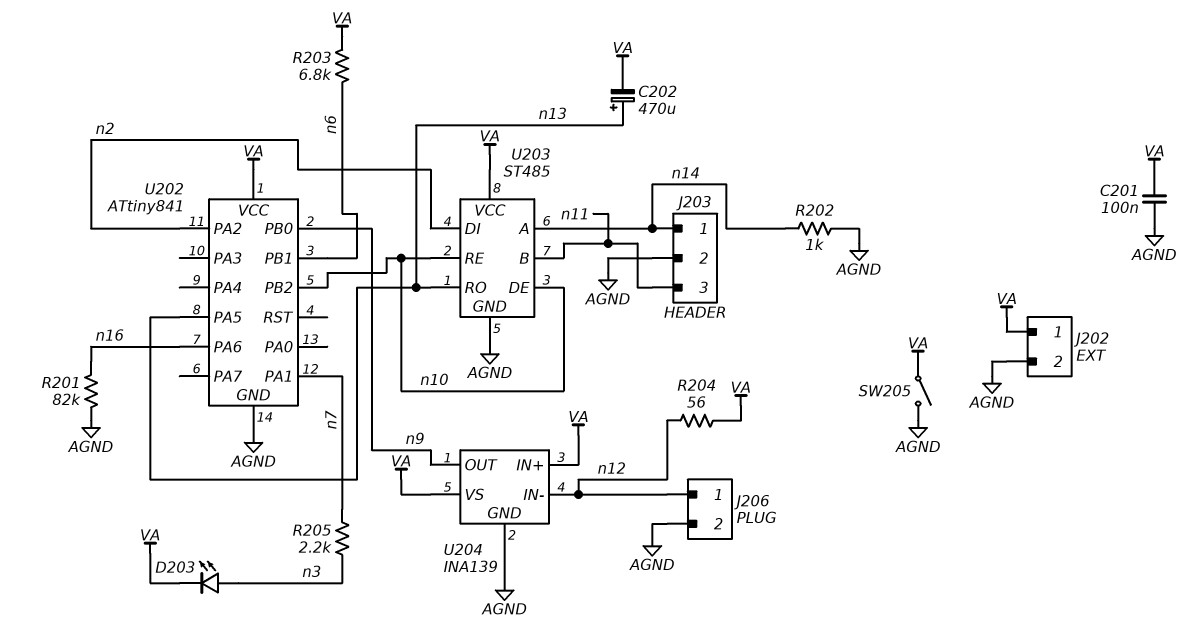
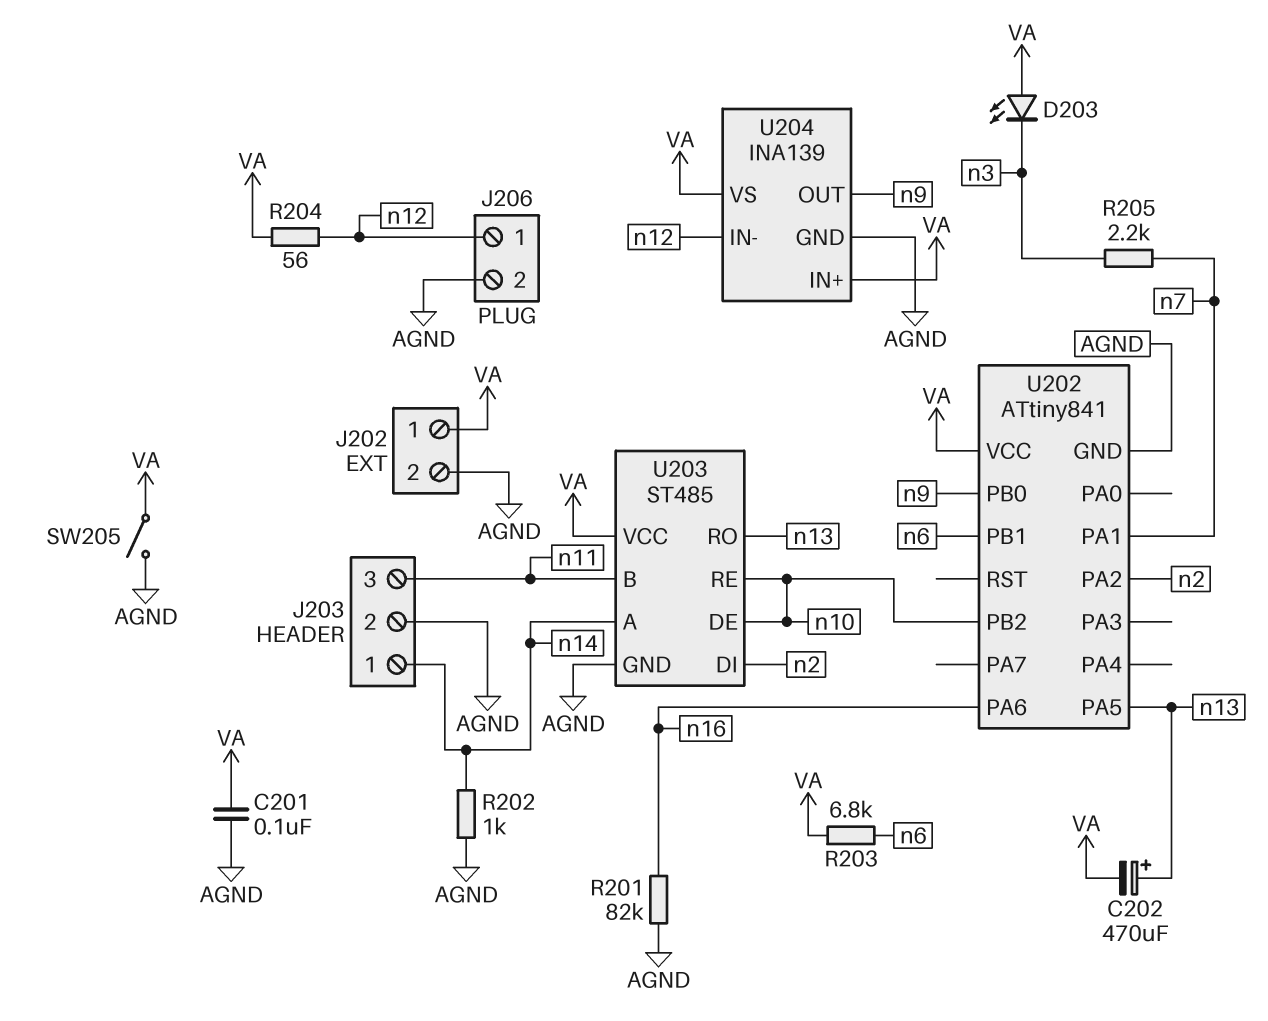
D203: LED (A n3, K VA) -> LED (A VA, K n3)

